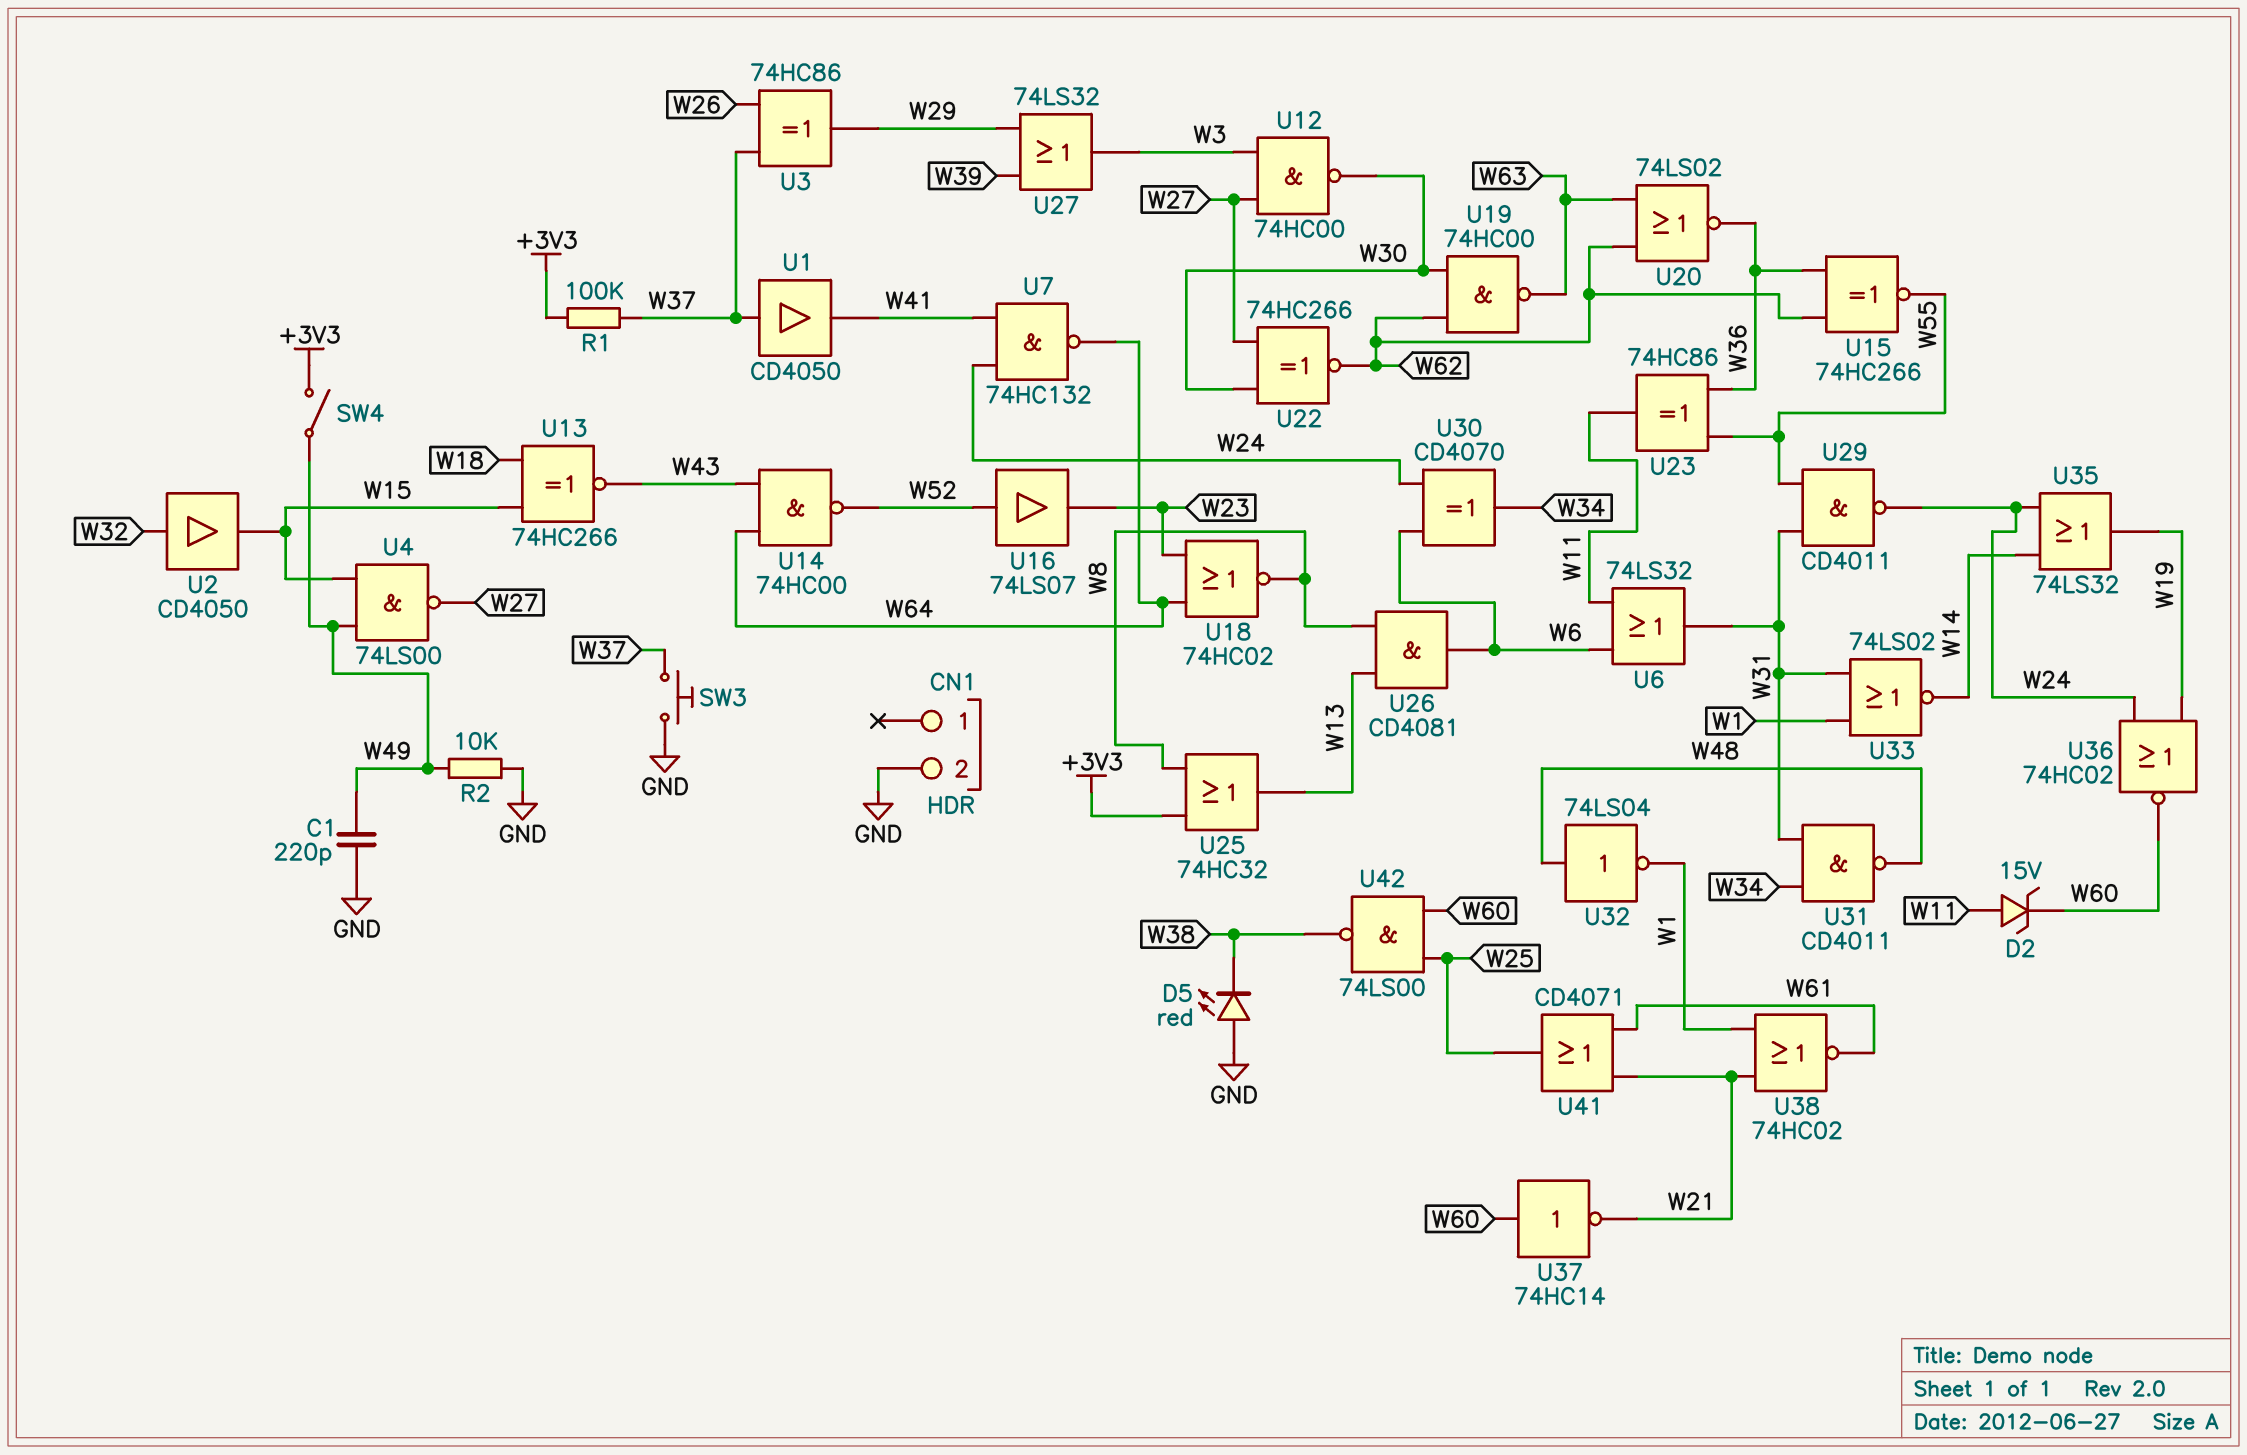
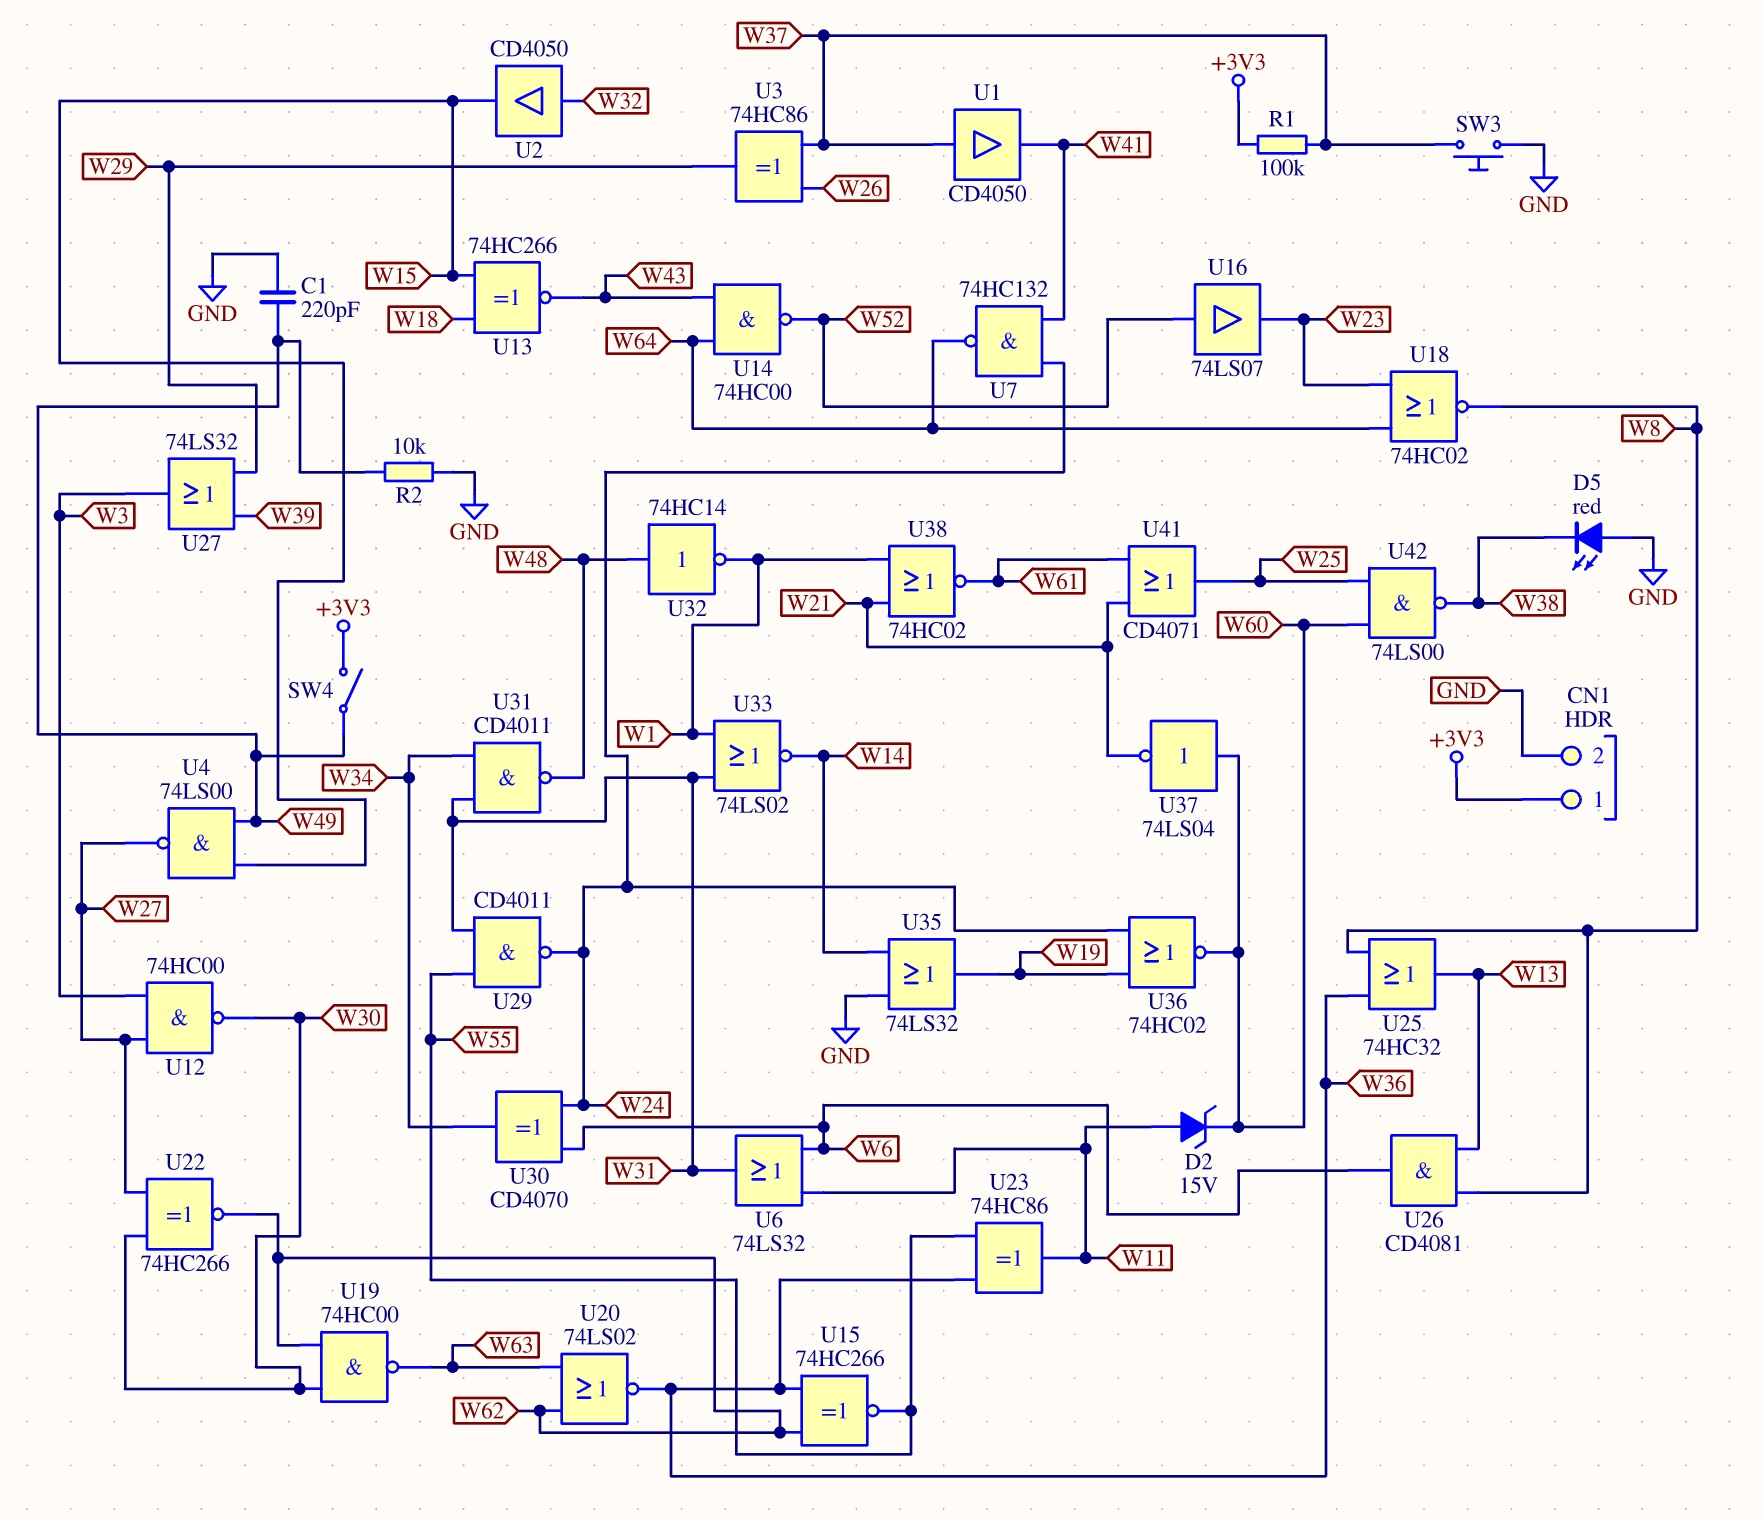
CN1 pin 1: none -> +3V3
U25: OR 74HC32 (in +3V3, in W8, out W13) -> OR 74HC32 (in W8, in W36, out W13)
U32: NOT 74LS04 (in W48, out W1) -> NOT 74HC14 (in W48, out W1)
U35: OR 74LS32 (in W14, in W24, out W19) -> OR 74LS32 (in GND, in W14, out W19)
U37: NOT 74HC14 (in W60, out W21) -> NOT 74LS04 (in W60, out W21)

